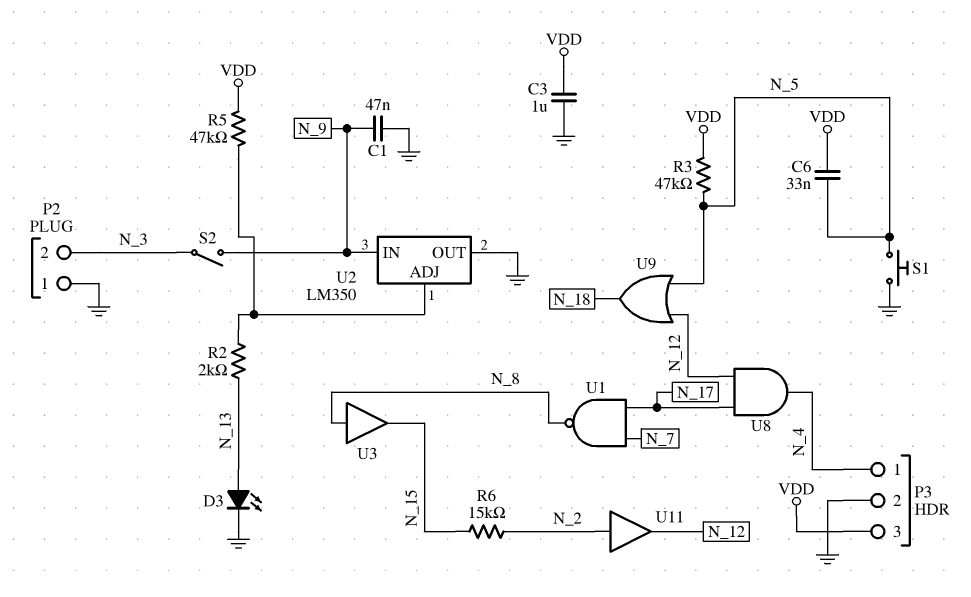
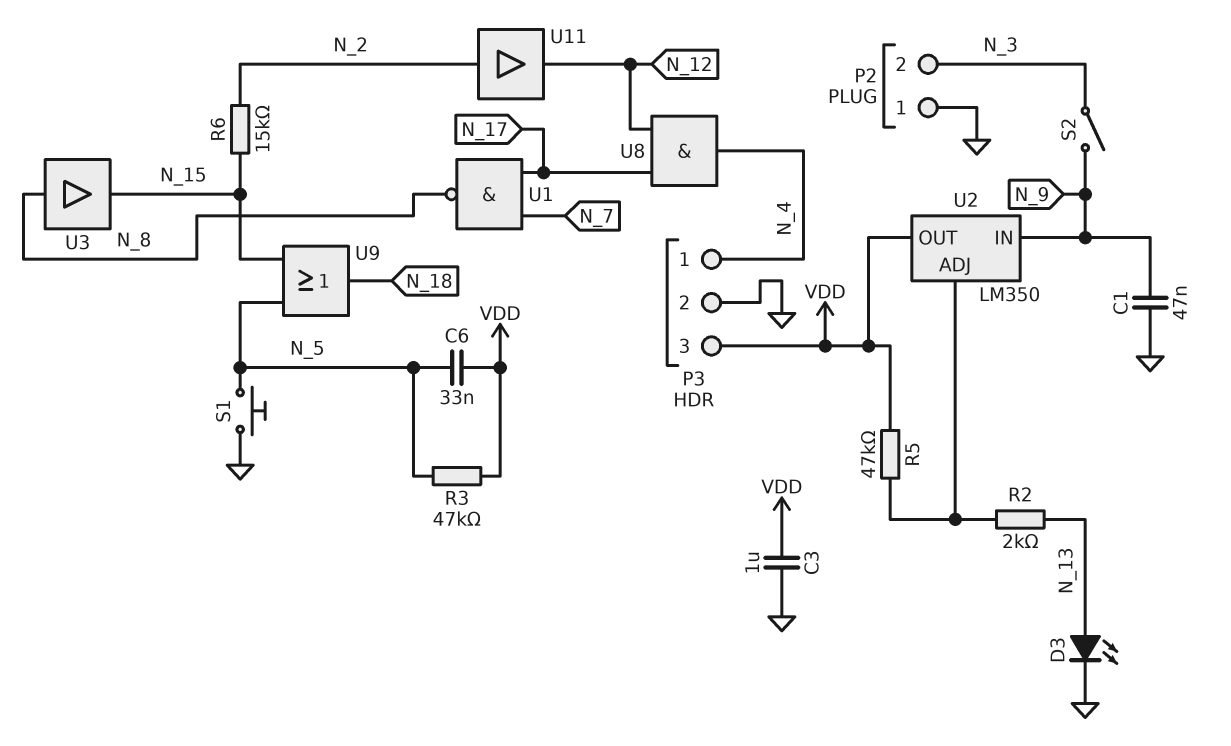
U2 pin OUT: GND -> VDD
U9: OR (in N_5, in N_12, out N_18) -> OR (in N_5, in N_15, out N_18)

